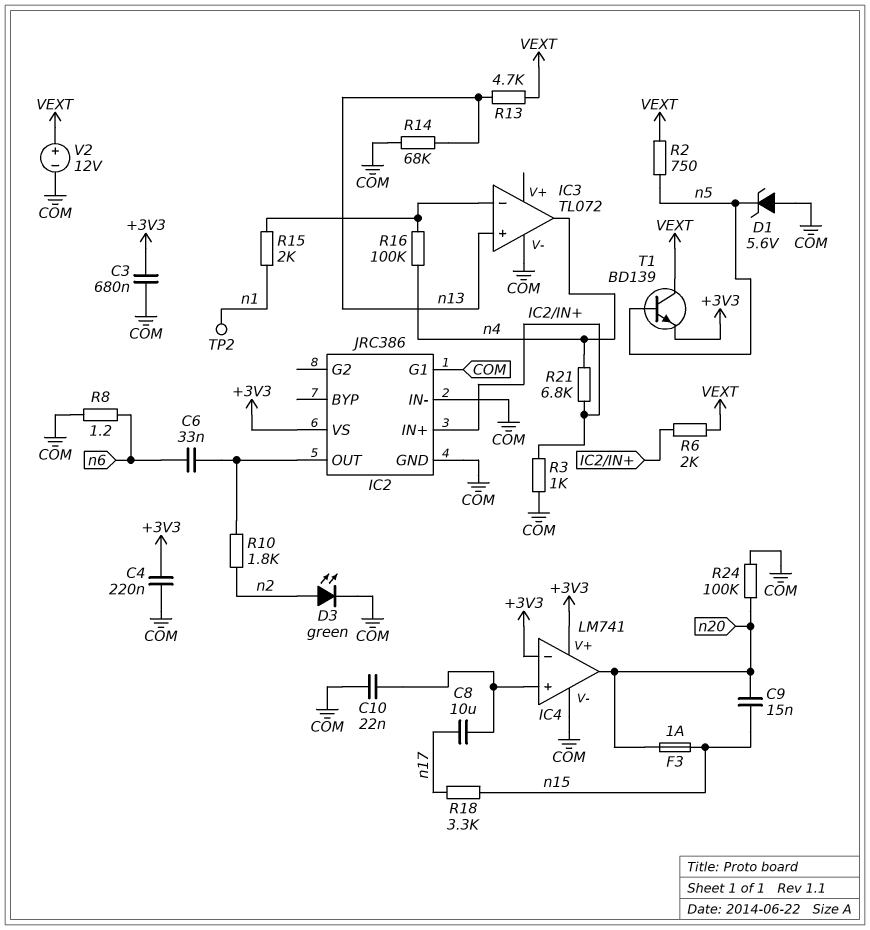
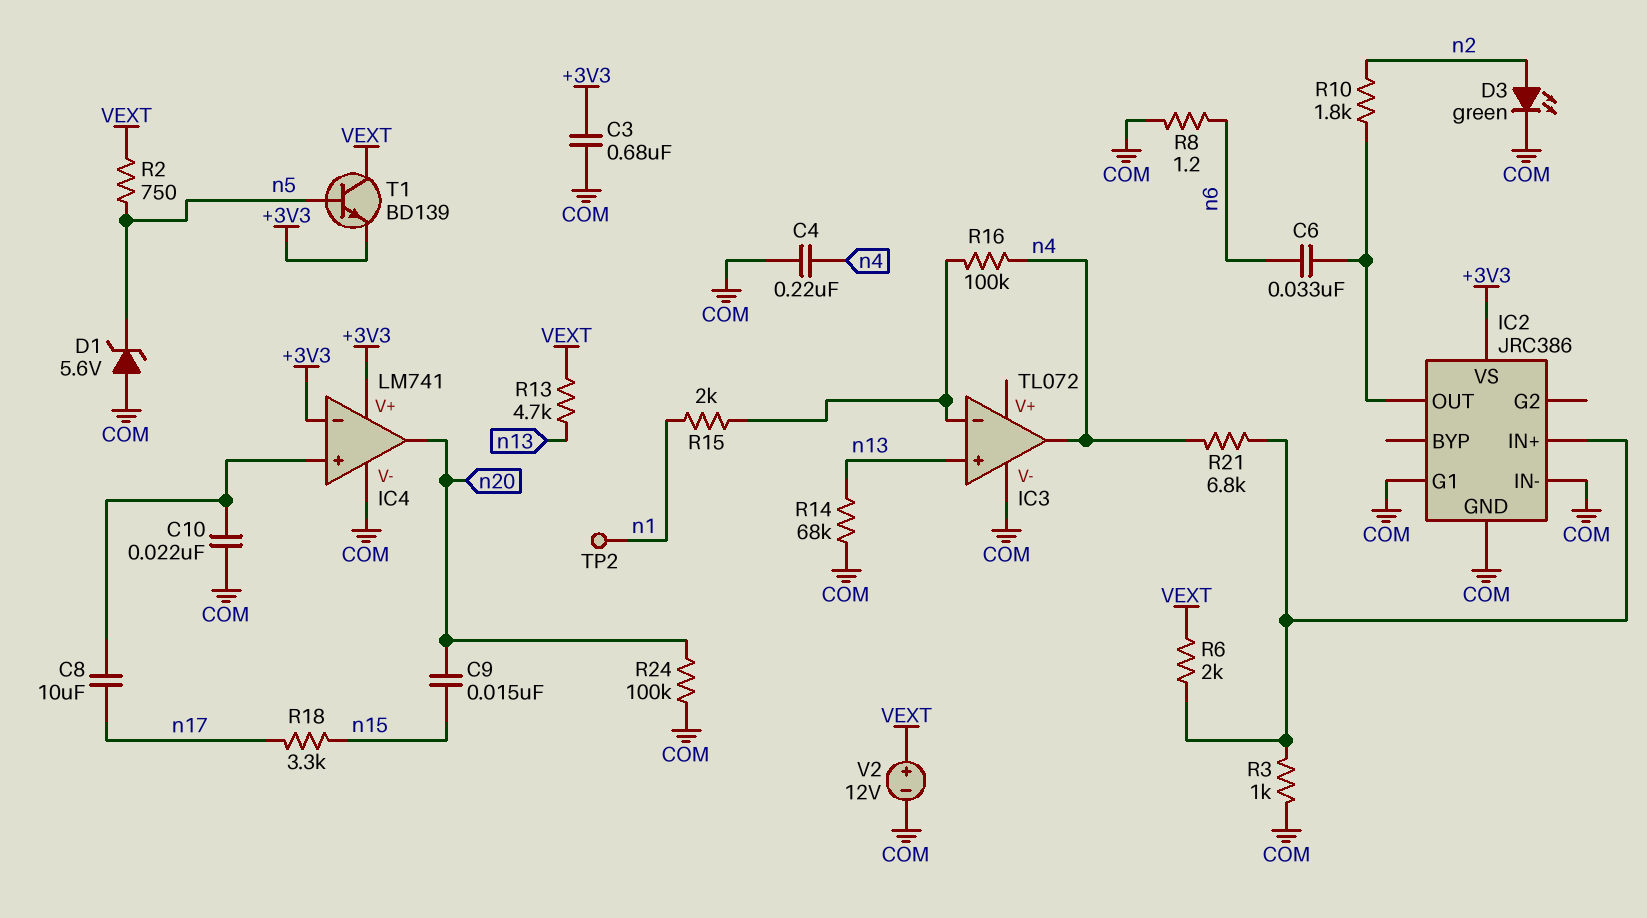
C4: 220nF (+3V3, COM) -> 220nF (COM, n4)
F3: 1A (n15, n20) -> none

